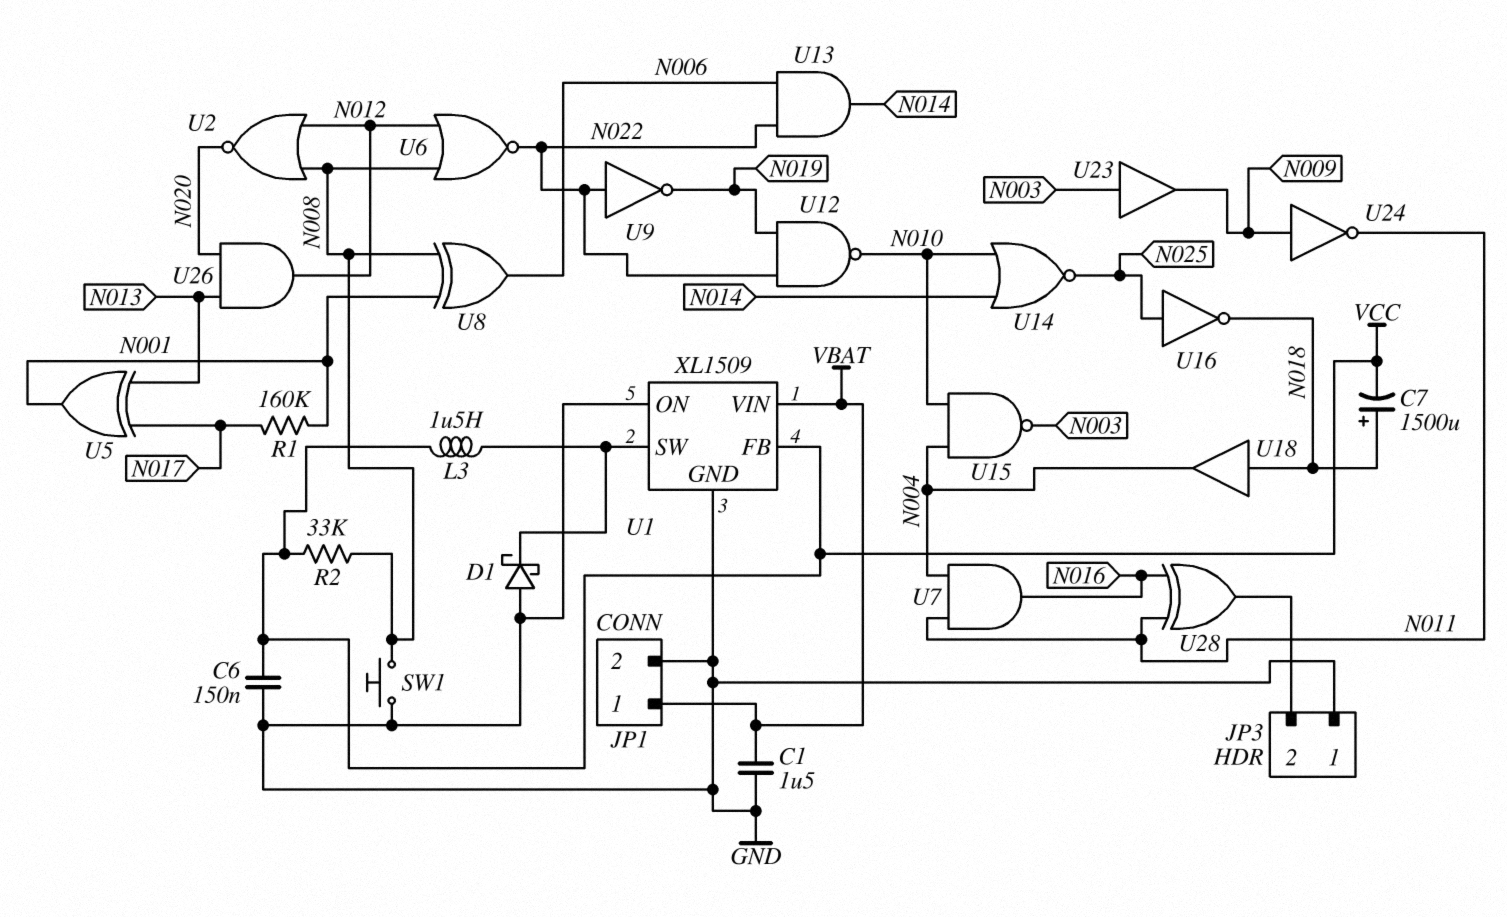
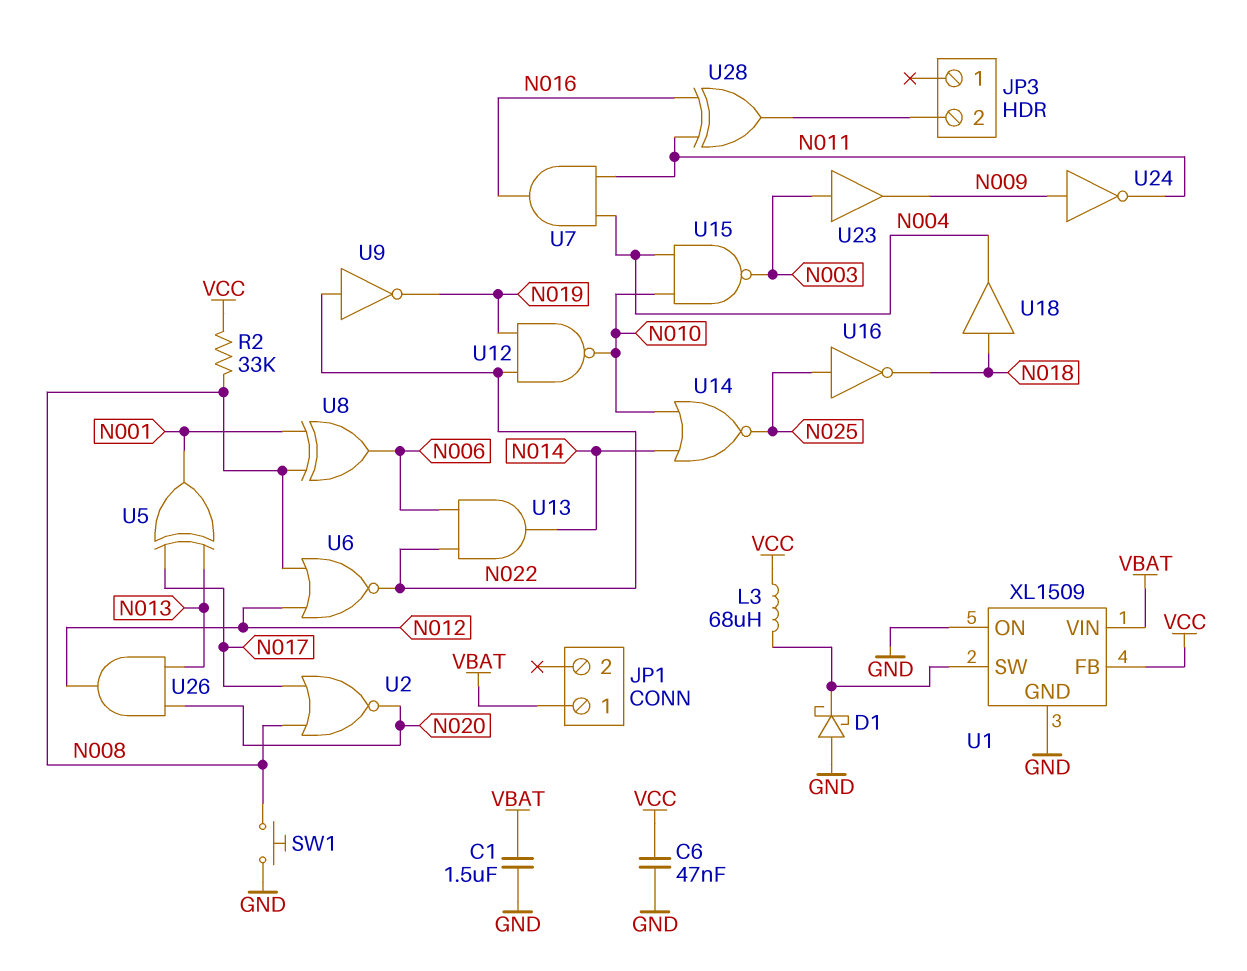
C6: 150nF (GND, VCC) -> 47nF (GND, VCC)
C7: 1500uF (plus N018, minus VCC) -> none
JP1 pin 2: GND -> none
JP3 pin 1: GND -> none
L3: 1.5uH (U1/SW, VCC) -> 68uH (U1/SW, VCC)
R1: 160k (N001, N017) -> none
U2: NOR (in N008, in N012, out N020) -> NOR (in N008, in N017, out N020)

